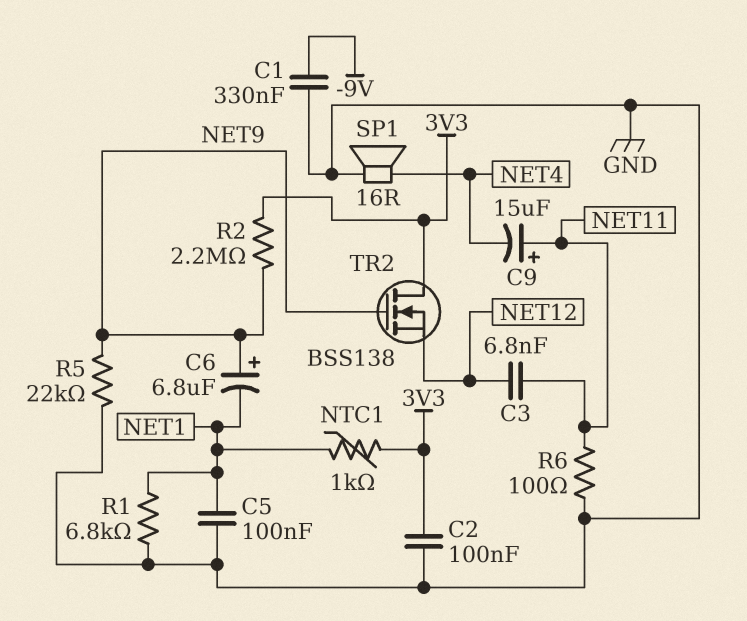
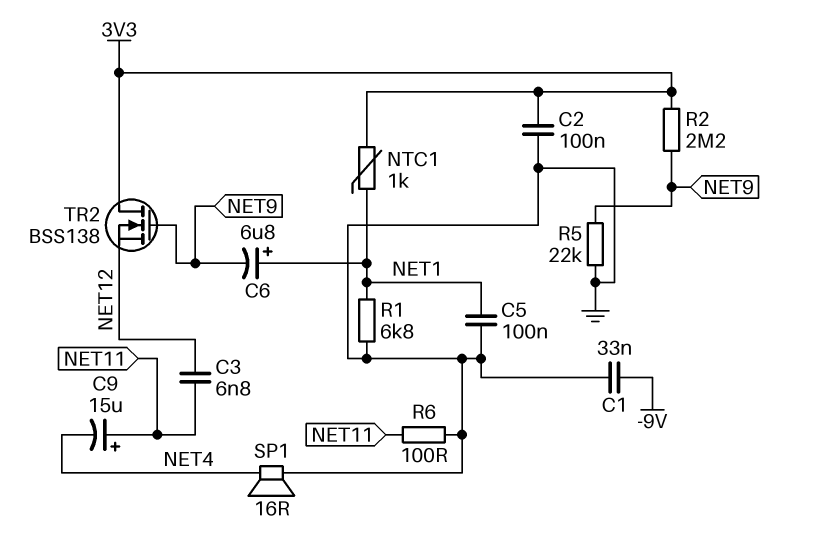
C1: 330nF (-9V, GND) -> 33nF (-9V, GND)
C6: 6.8uF (plus NET9, minus NET1) -> 6.8uF (plus NET1, minus NET9)

